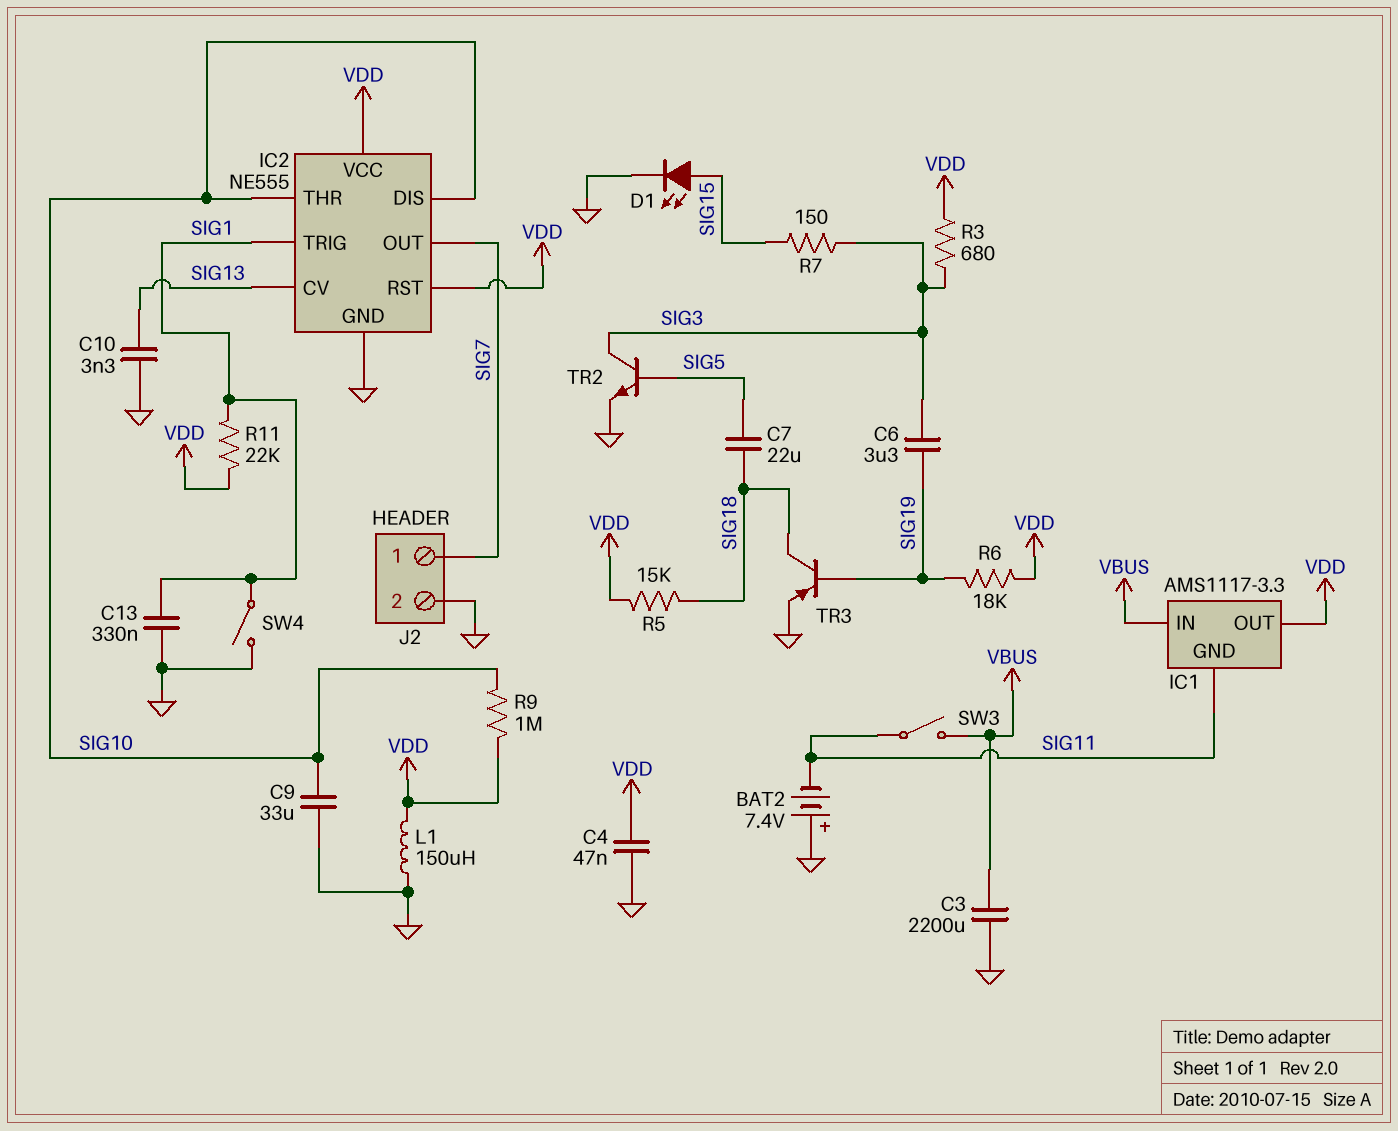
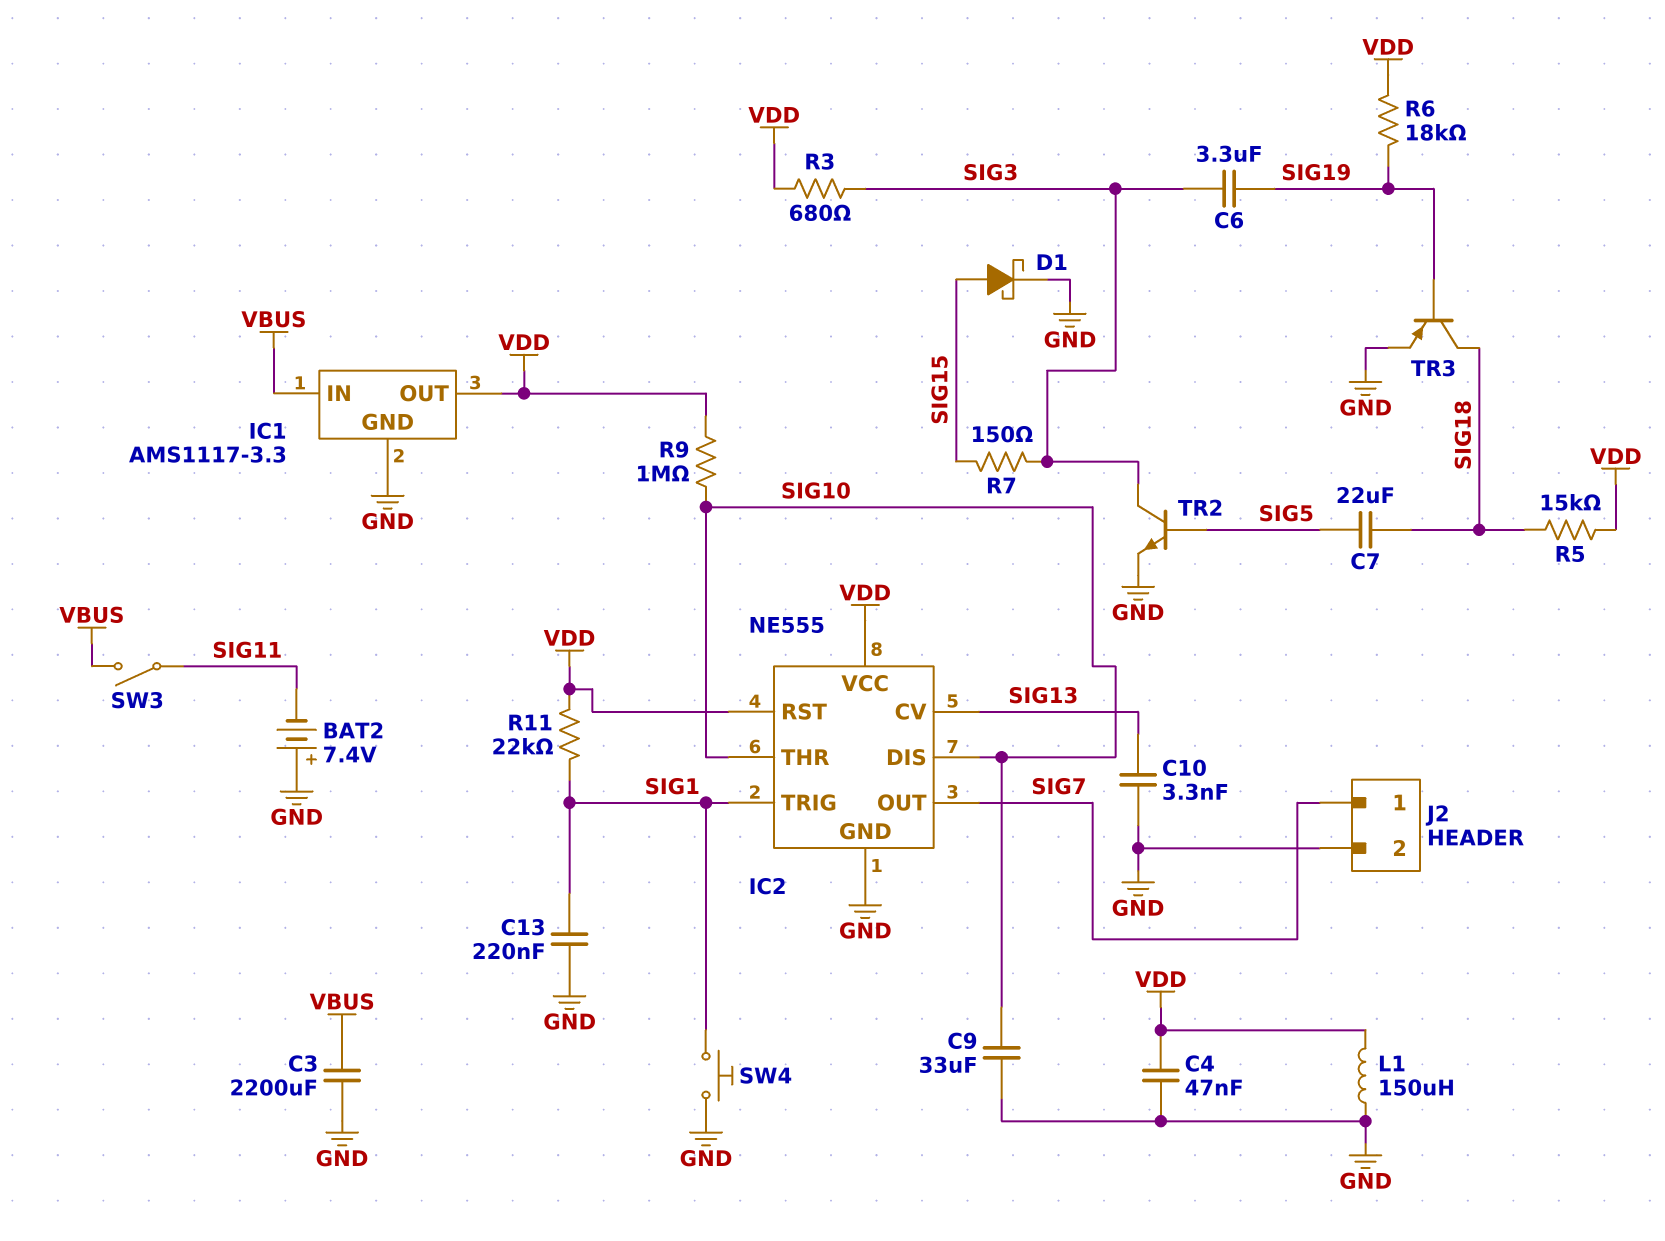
C13: 330nF (GND, SIG1) -> 220nF (GND, SIG1)
D1: LED (A SIG15, K GND) -> schottky (A SIG15, K GND)
IC1 pin GND: SIG11 -> GND
SW4: switch (GND, SIG1) -> button (GND, SIG1)

